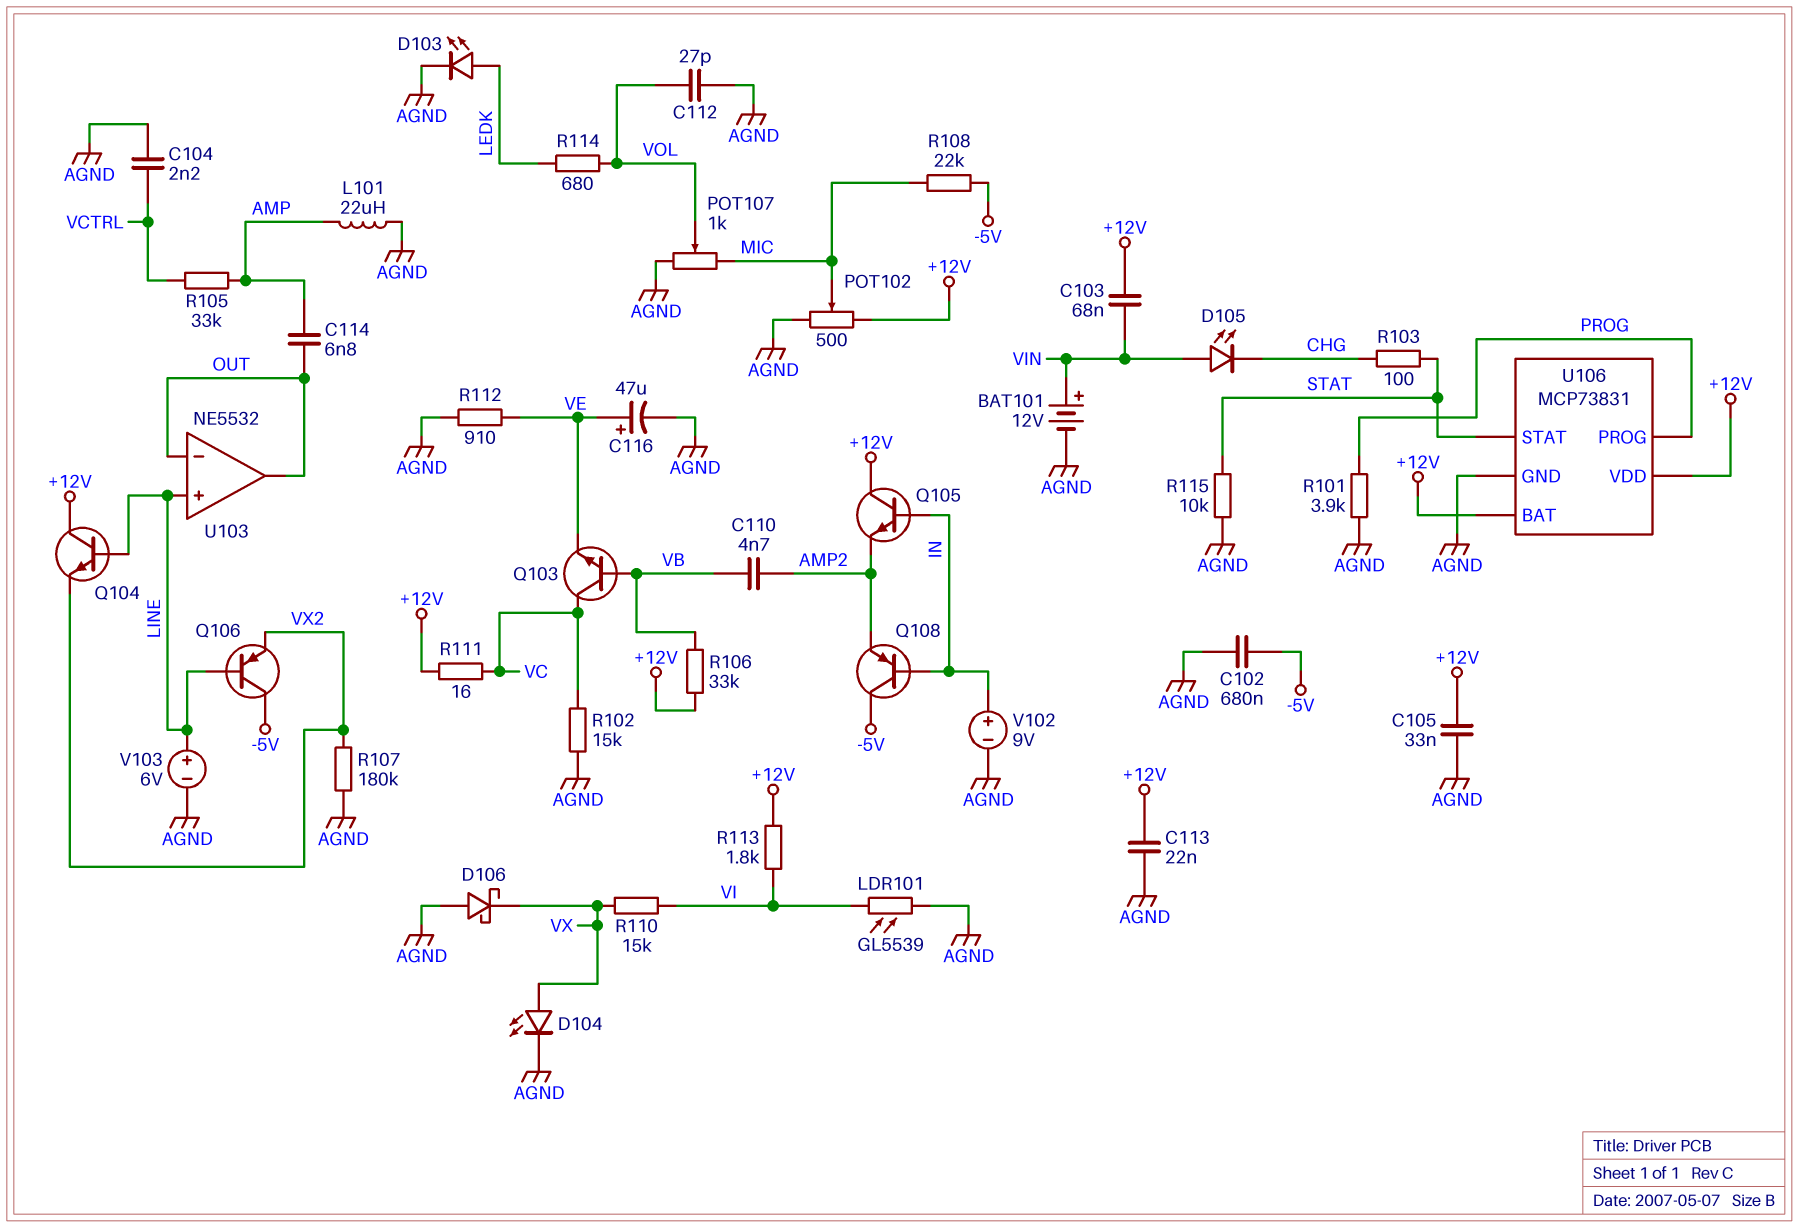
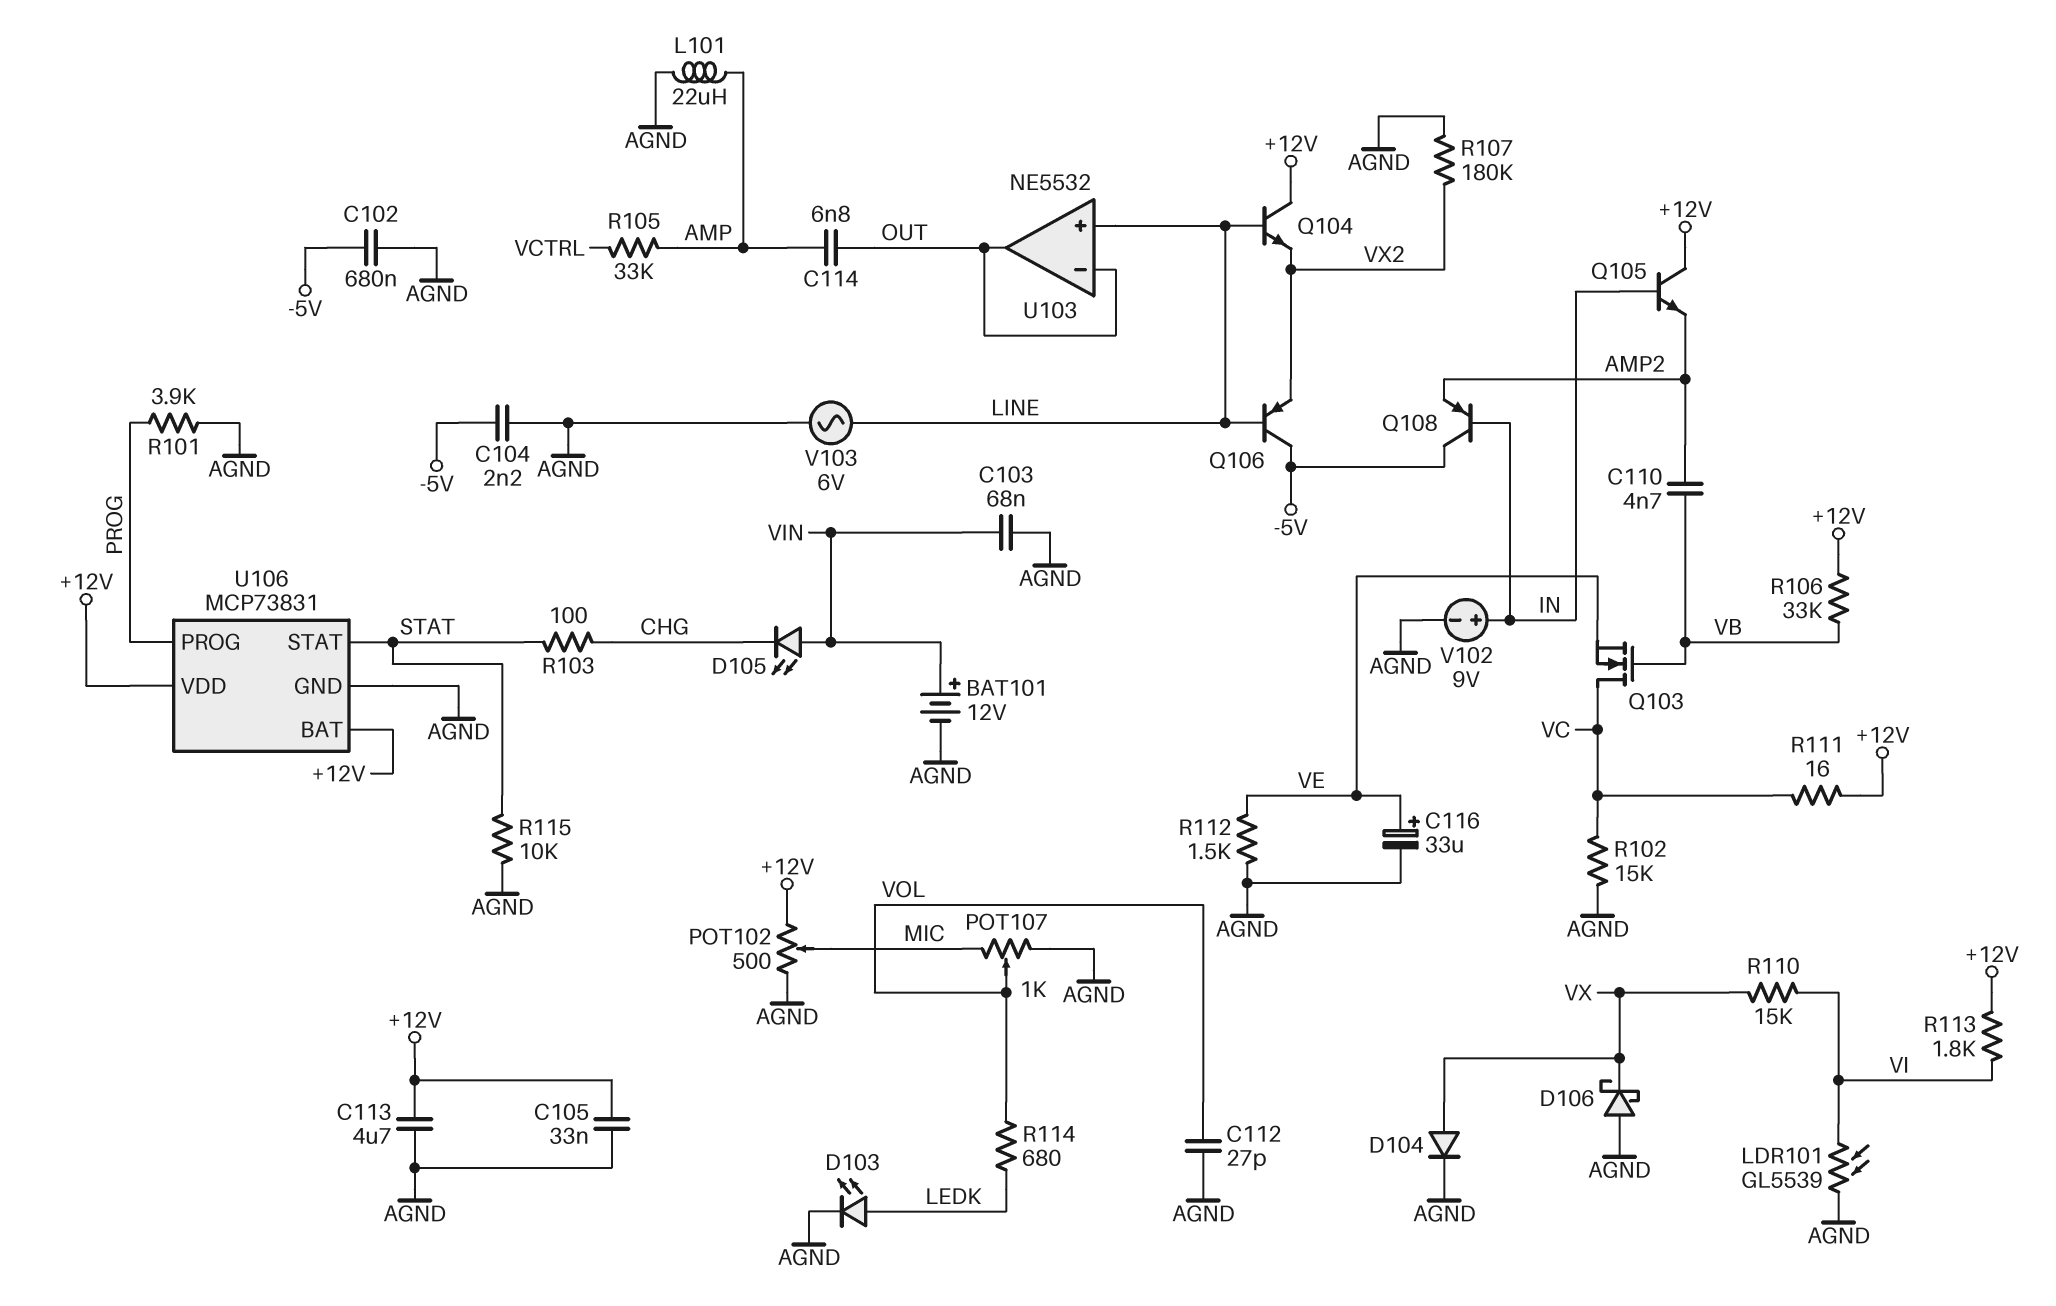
C103: 68nF (+12V, VIN) -> 68nF (AGND, VIN)
C104: 2.2nF (AGND, VCTRL) -> 2.2nF (-5V, AGND)
C113: 22nF (+12V, AGND) -> 4.7uF (+12V, AGND)
C116: 47uF (plus VE, minus AGND) -> 33uF (plus VE, minus AGND)
D104: LED (A VX, K AGND) -> diode (A VX, K AGND)
Q103: NPN (B VB, C VC, E VE) -> NMOS (G VB, D VC, S VE)
R108: 22k (-5V, MIC) -> none
R112: 910 (AGND, VE) -> 1.5k (AGND, VE)
V103: 6V (plus LINE, minus AGND) -> AC 6V (AGND, LINE)

